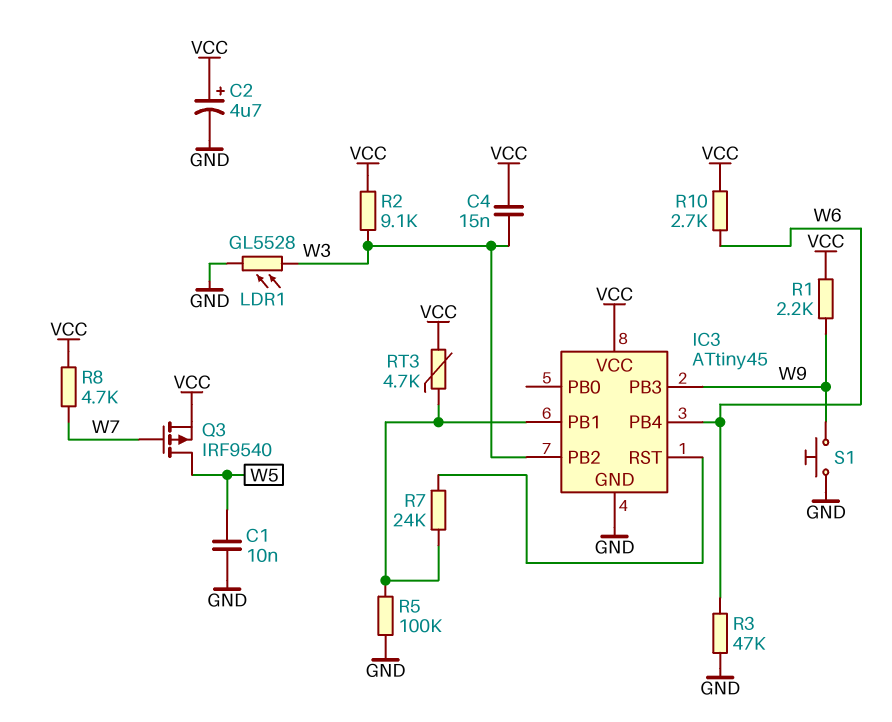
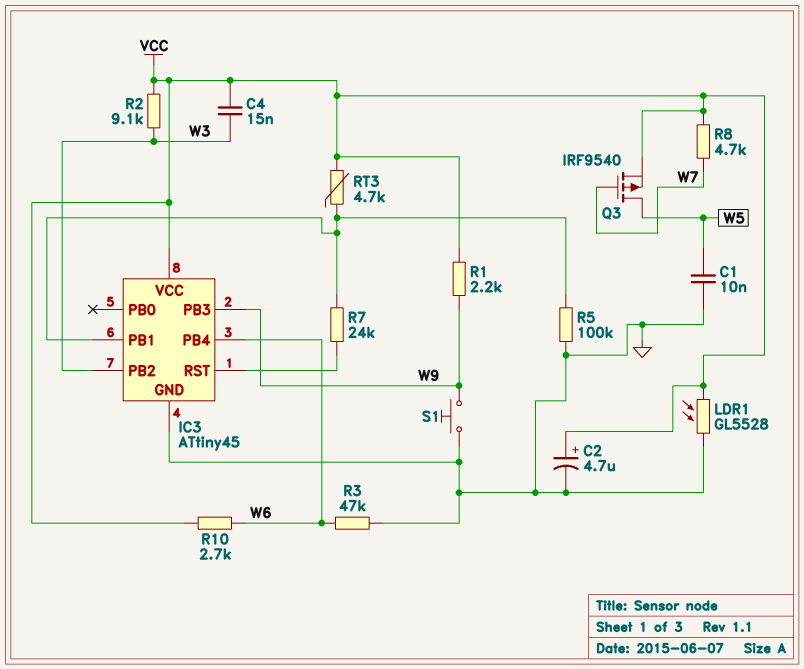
LDR1: GL5528 (GND, W3) -> GL5528 (GND, VCC)

